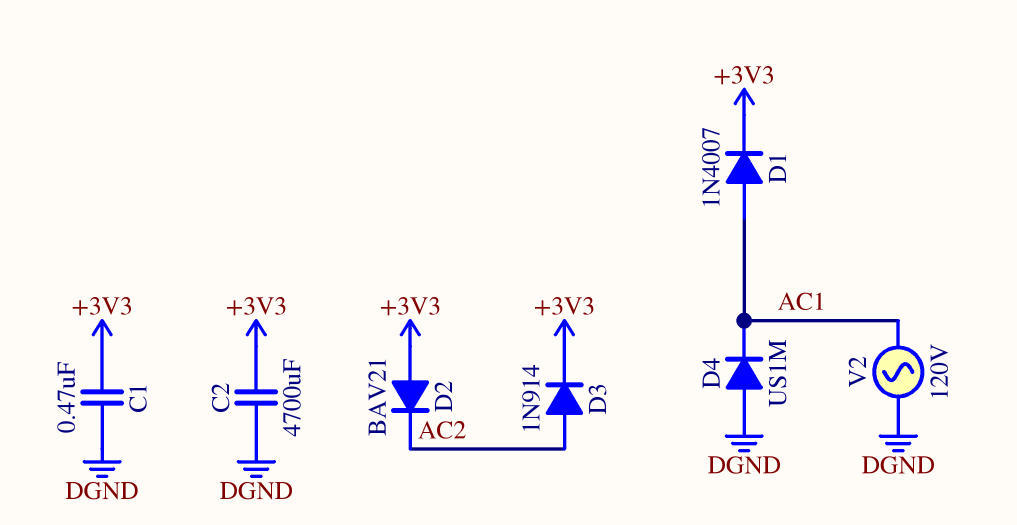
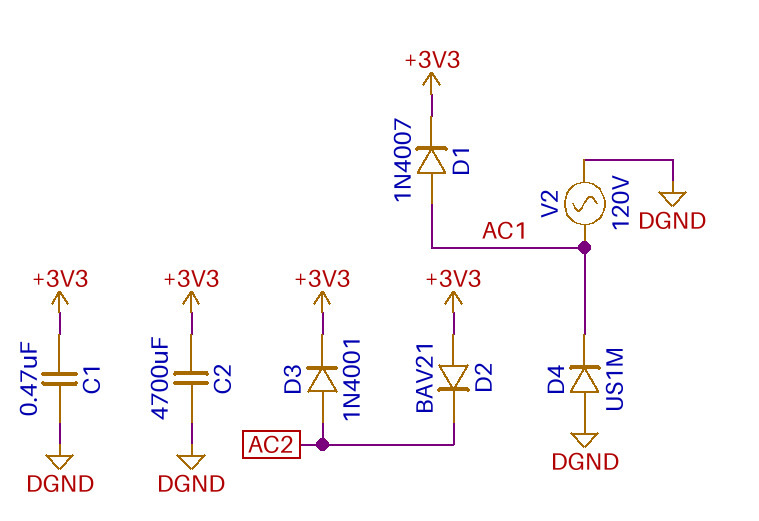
D3: diode 1N914 (A AC2, K +3V3) -> diode 1N4001 (A AC2, K +3V3)

